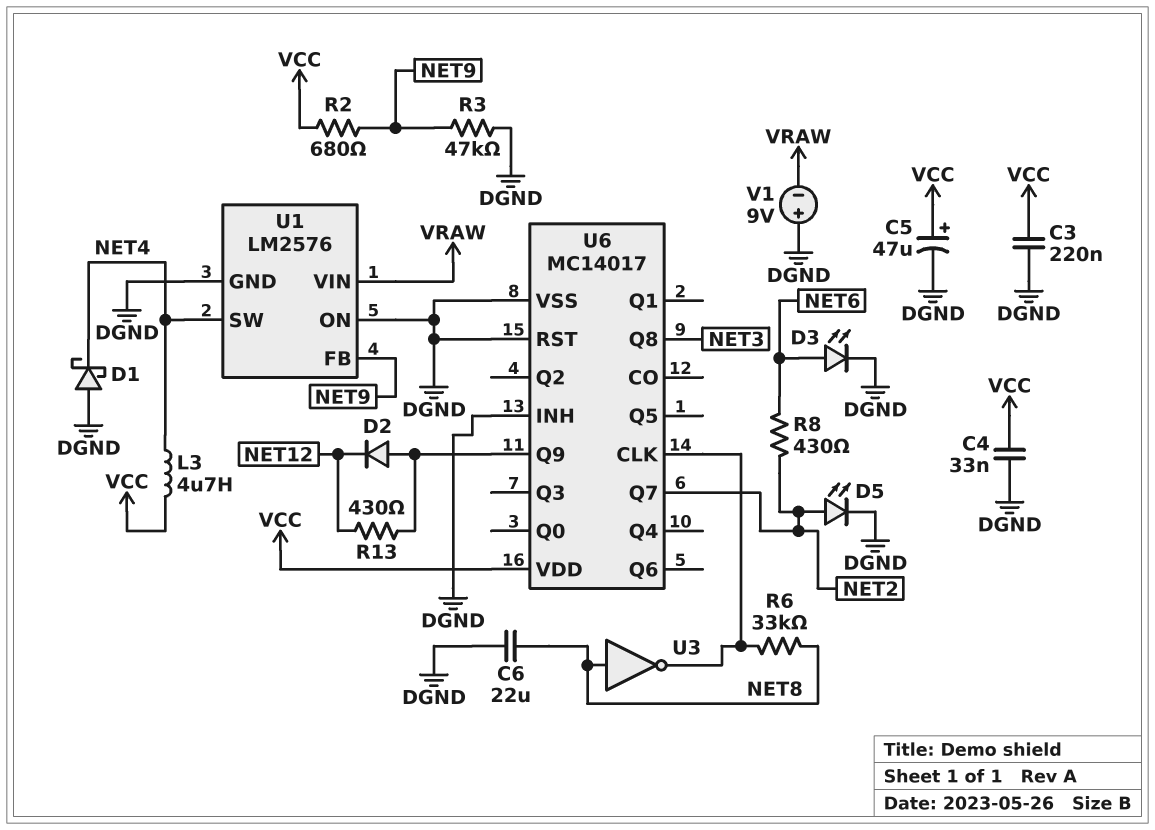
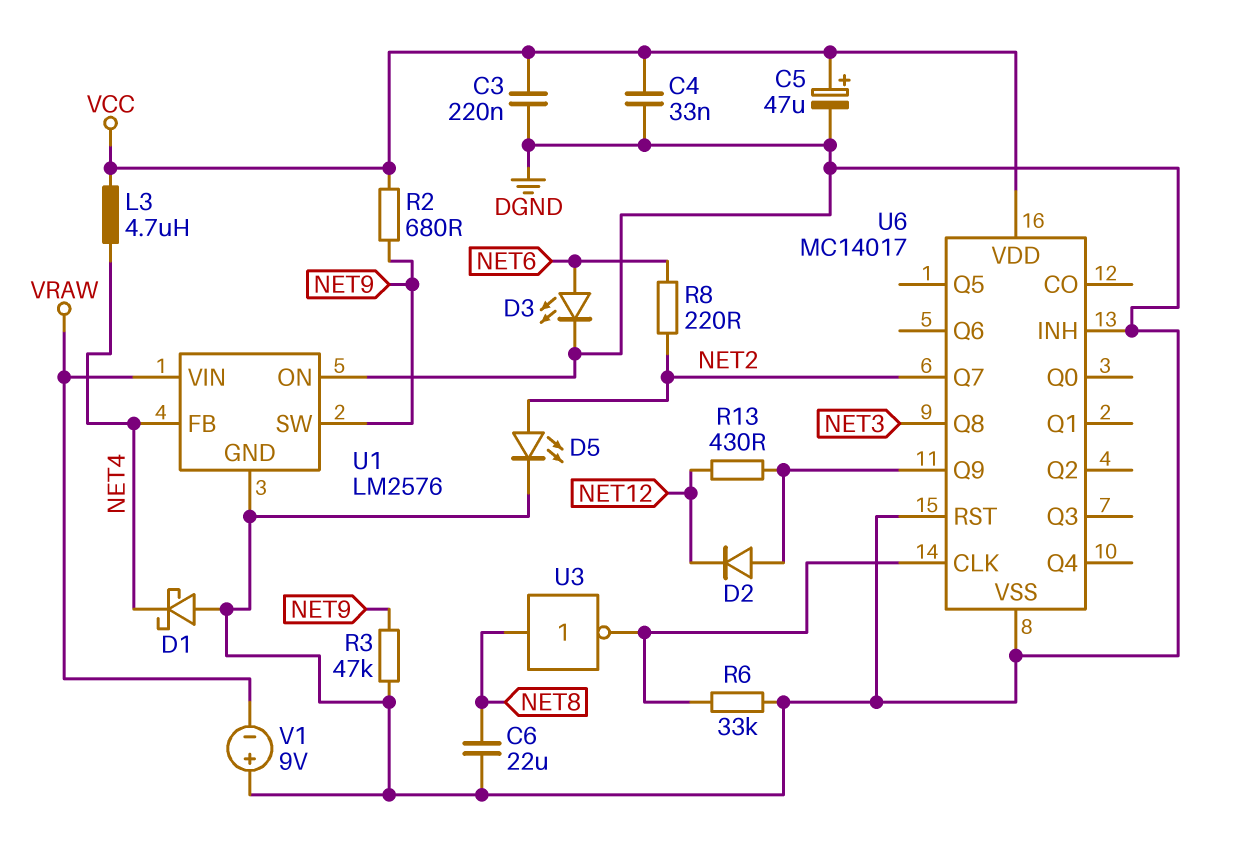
R6: 33k (NET8, U6/CLK) -> 33k (DGND, U6/CLK)
R8: 430 (NET2, NET6) -> 220 (NET2, NET6)
U1 pin FB: NET9 -> NET4
U1 pin SW: NET4 -> NET9

